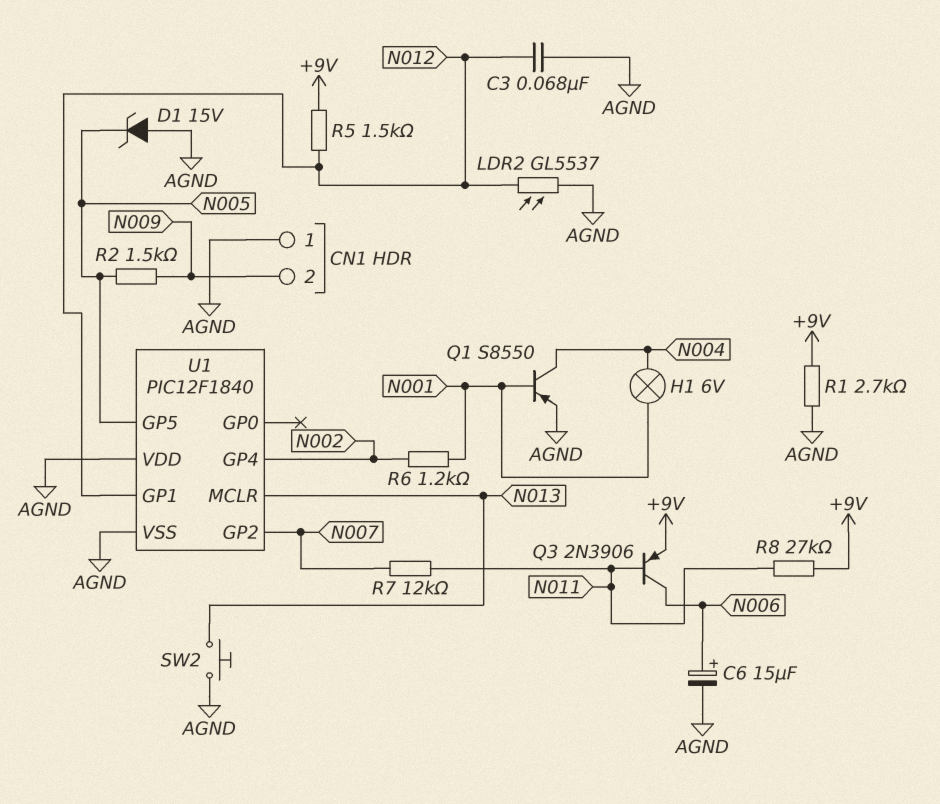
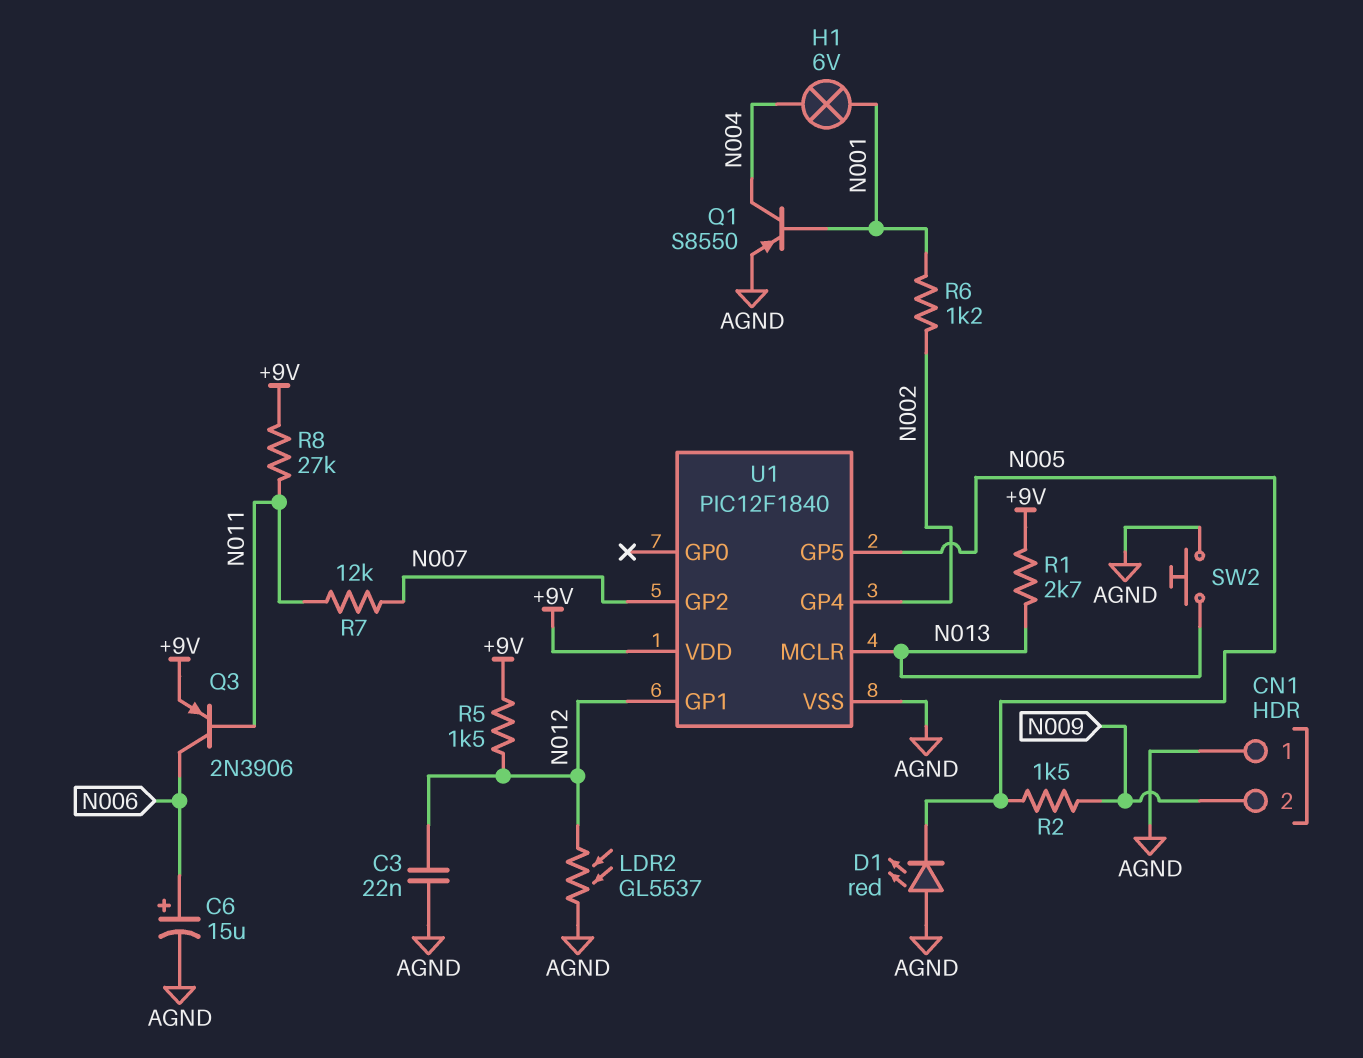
C3: 68nF (AGND, N012) -> 22nF (AGND, N012)
D1: zener 15V (A AGND, K N005) -> LED red (A AGND, K N005)
R1: 2.7k (+9V, AGND) -> 2.7k (+9V, N013)
U1 pin VDD: AGND -> +9V

